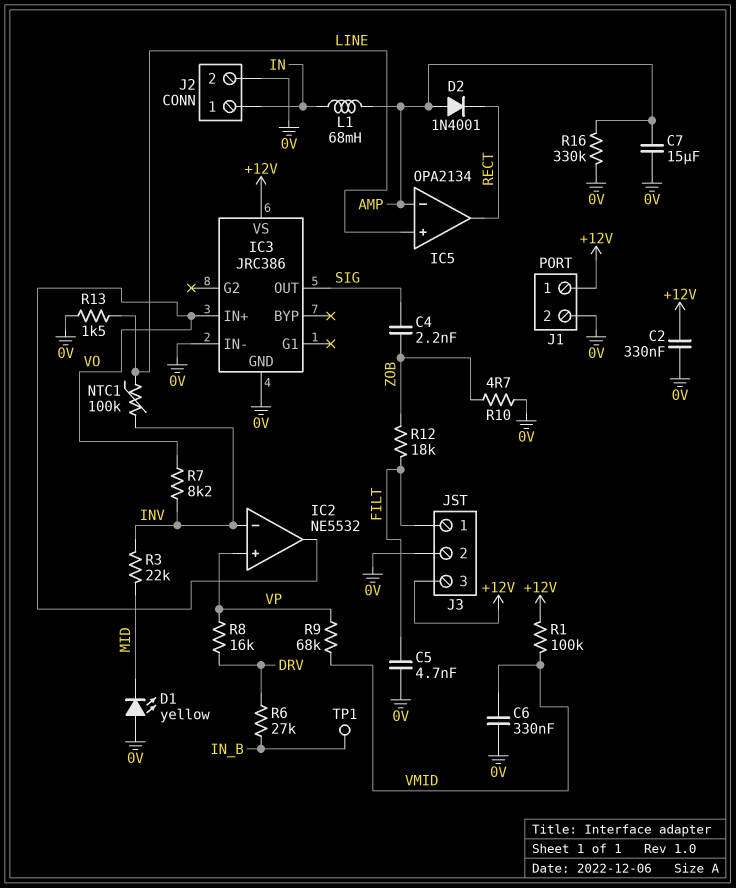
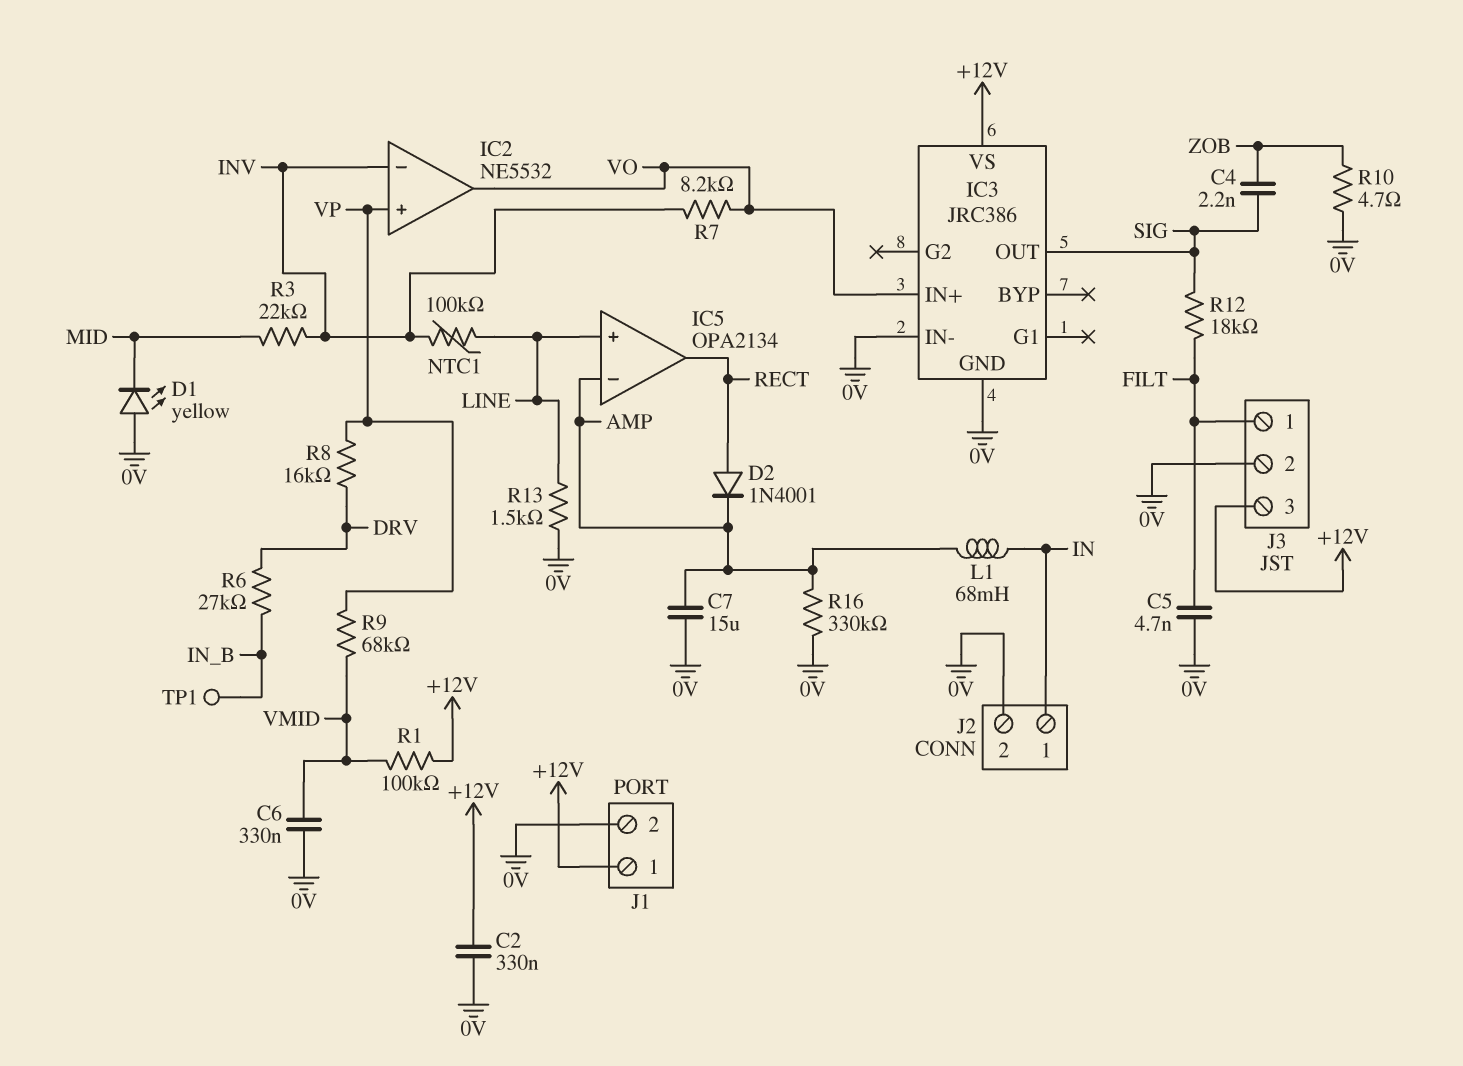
D2: diode 1N4001 (A AMP, K RECT) -> diode 1N4001 (A RECT, K AMP)
R12: 18k (FILT, ZOB) -> 18k (FILT, SIG)

